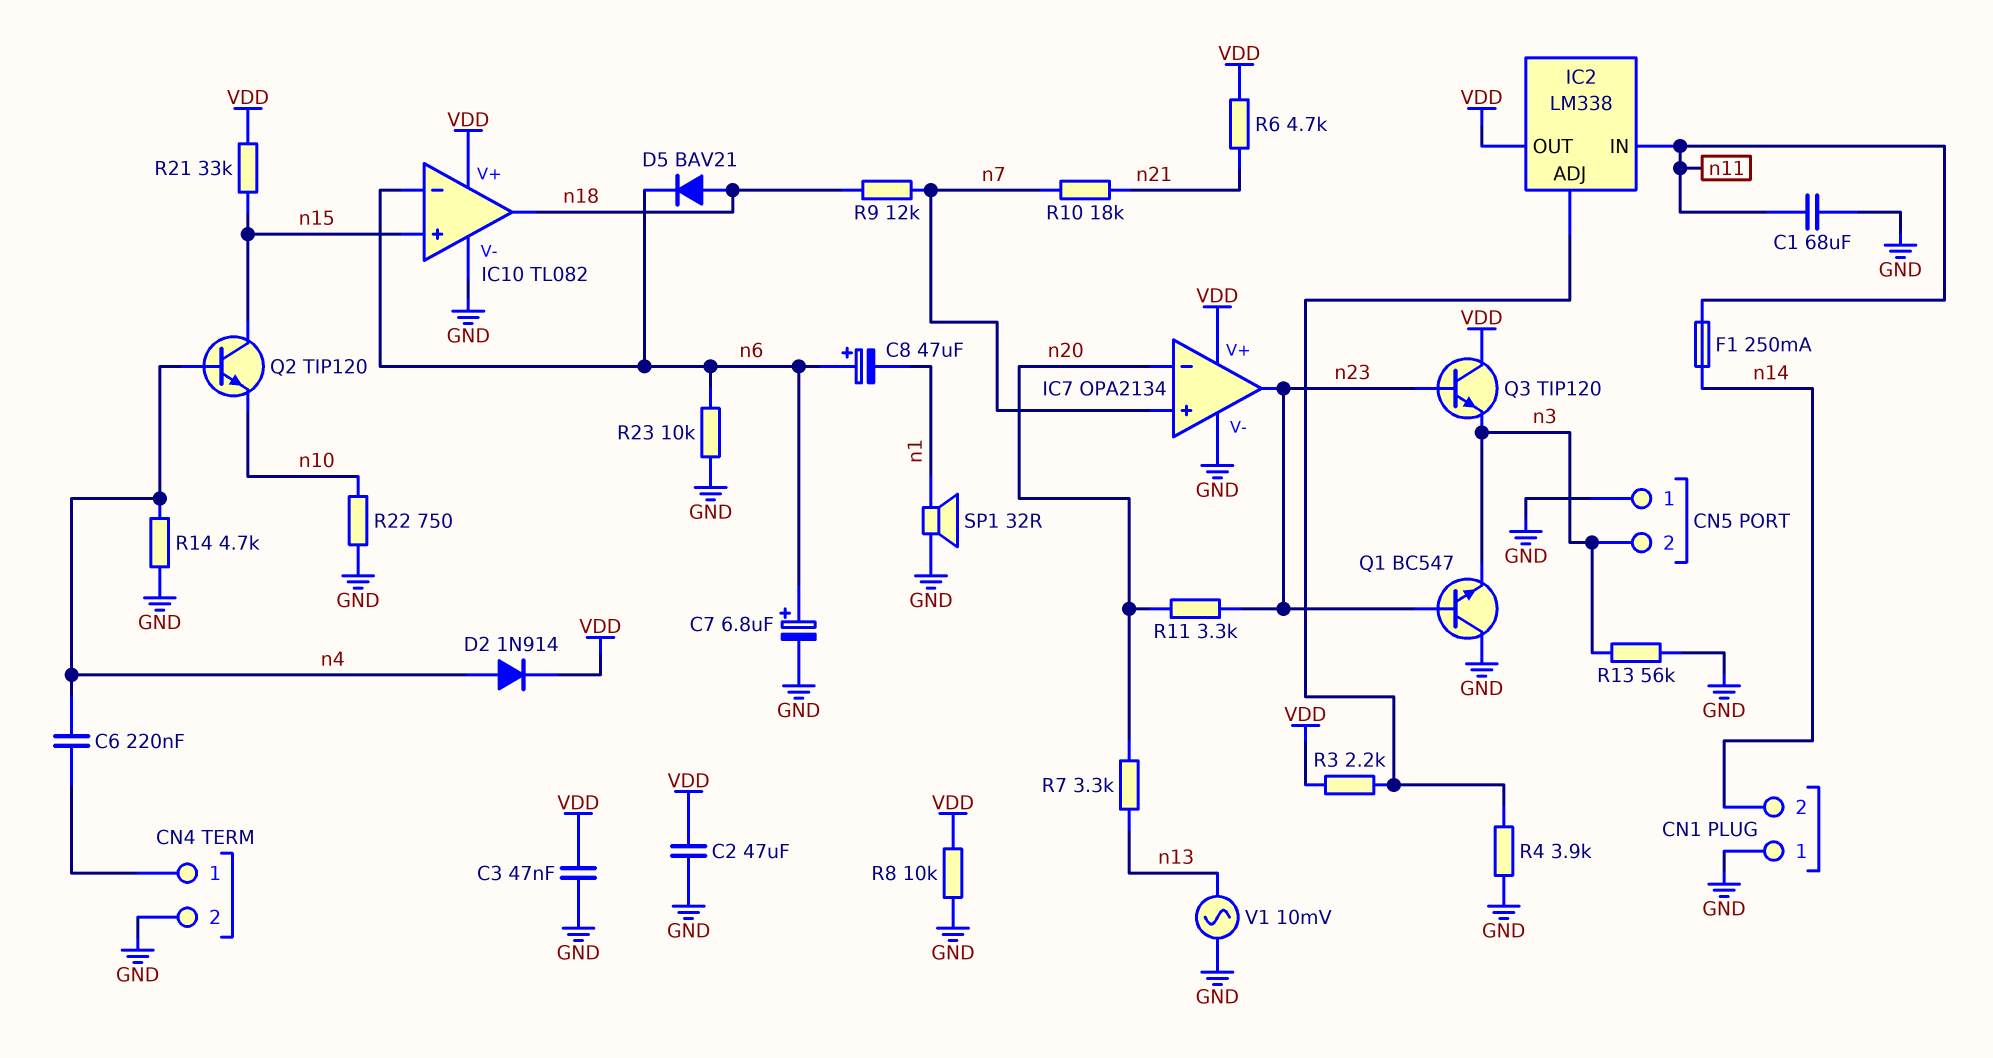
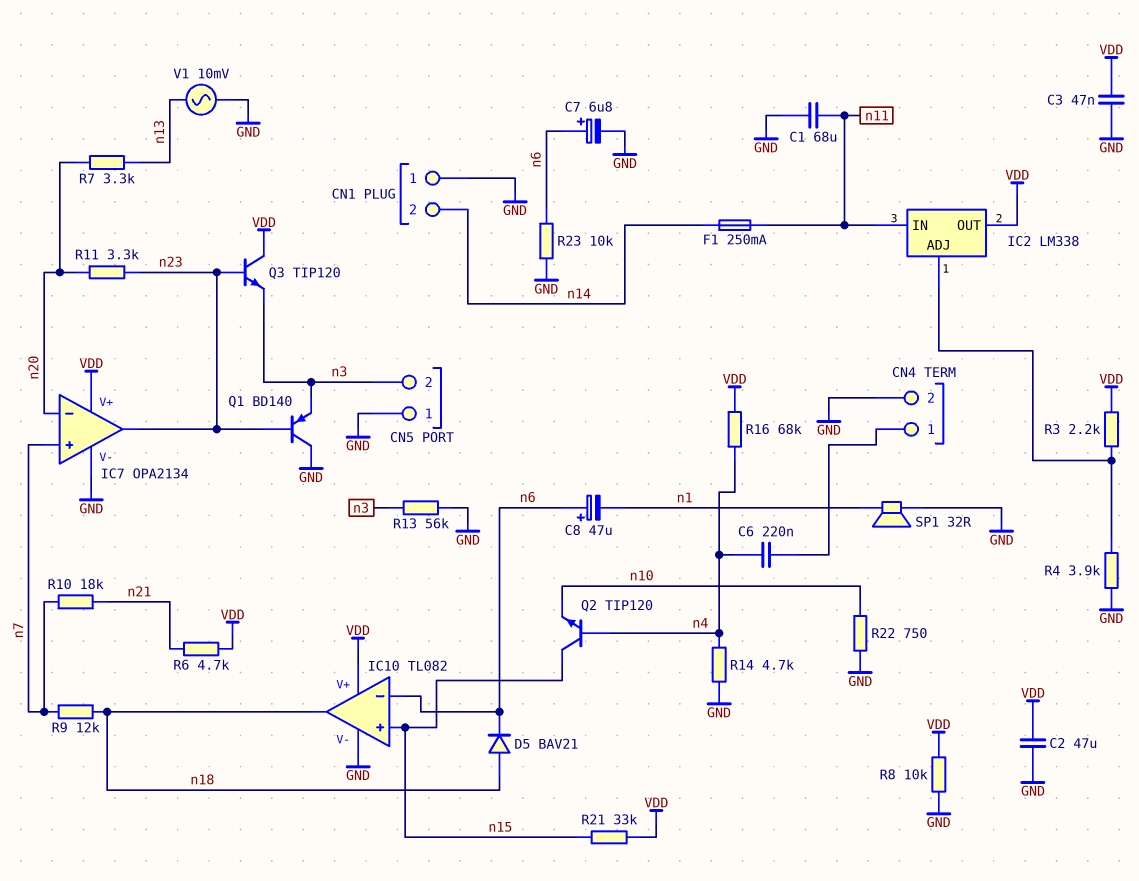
D2: diode 1N914 (A n4, K VDD) -> none
Q1: NPN BC547 (B n23, C GND, E n3) -> PNP BD140 (B n23, C GND, E n3)
R16: none -> 68k (VDD, n4)

